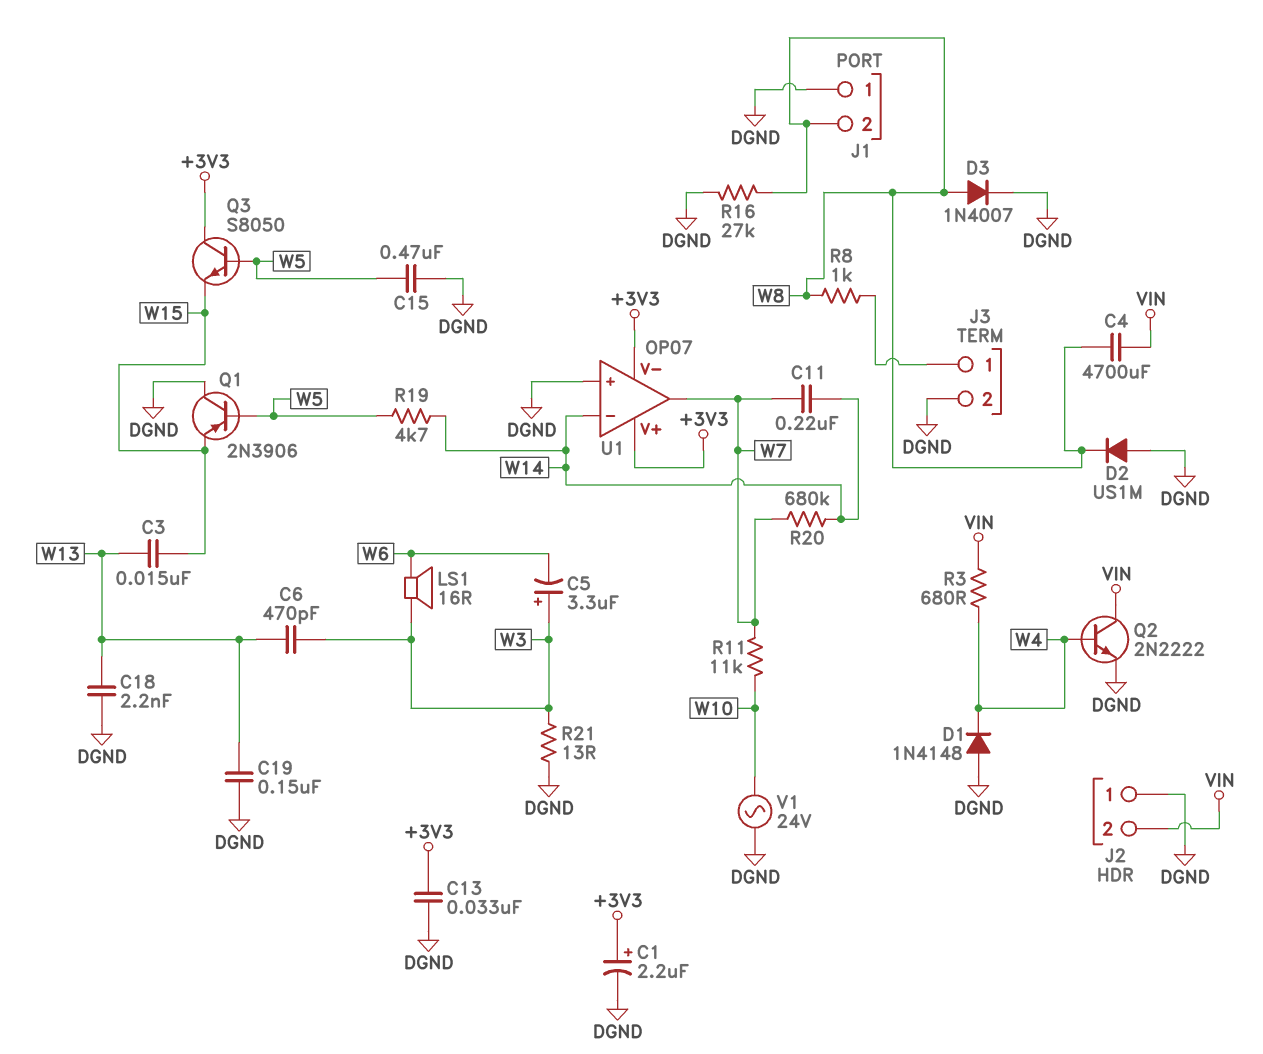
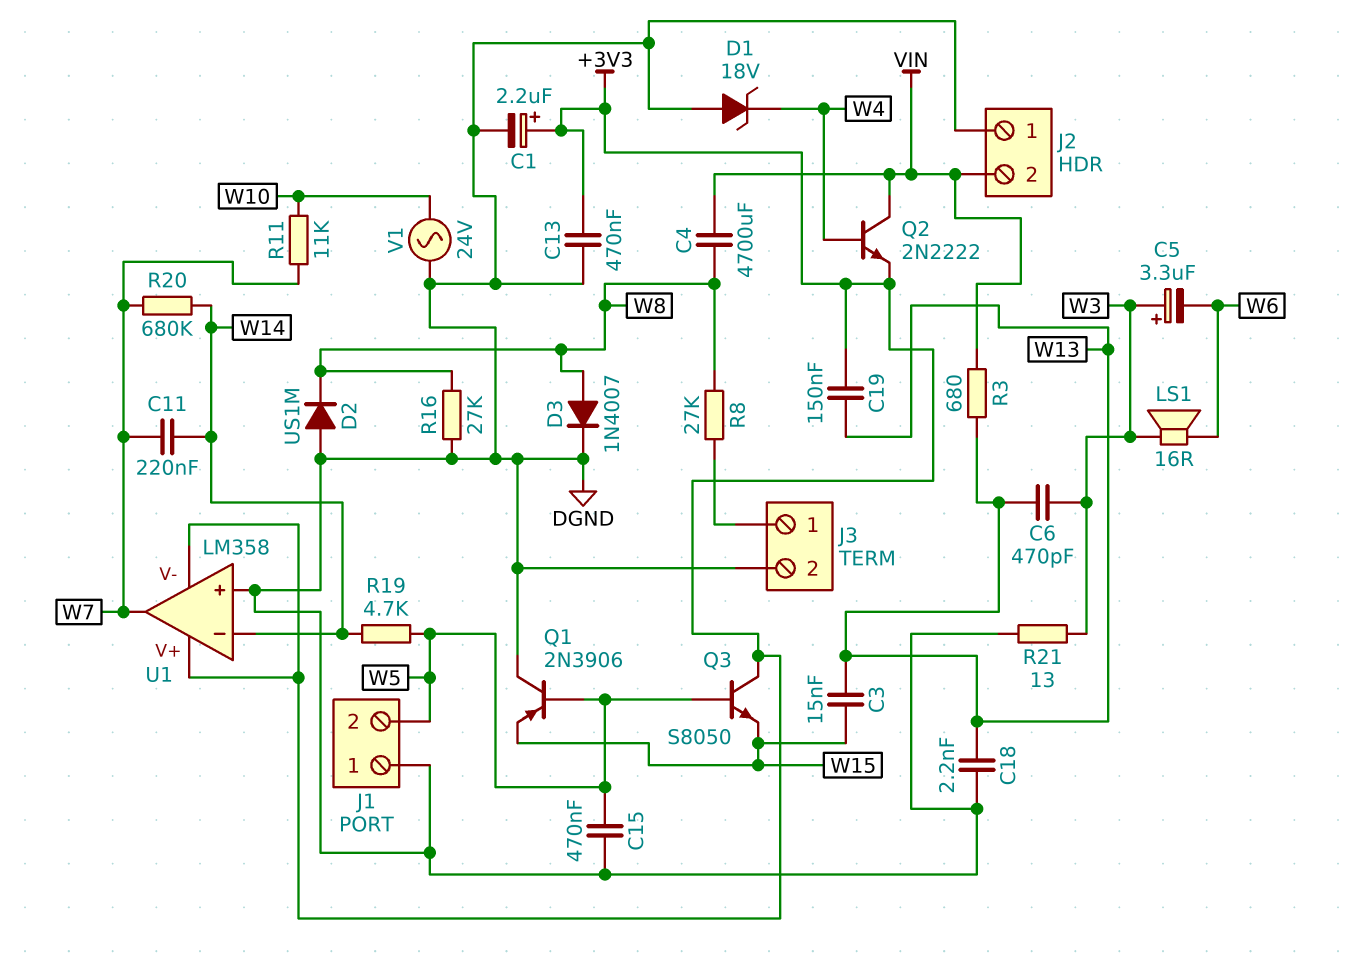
C13: 33nF (+3V3, DGND) -> 470nF (+3V3, DGND)
C19: 150nF (DGND, W13) -> 150nF (+3V3, W13)
D1: diode 1N4148 (A DGND, K W4) -> zener 18V (A DGND, K W4)
J1 pin 2: W8 -> W5
Q2: NPN 2N2222 (B W4, C VIN, E DGND) -> NPN 2N2222 (B W4, C VIN, E +3V3)
R3: 680 (VIN, W4) -> 680 (VIN, W13)
R8: 1k (J3/1, W8) -> 27k (J3/1, W8)
U1: OP07 -> LM358

